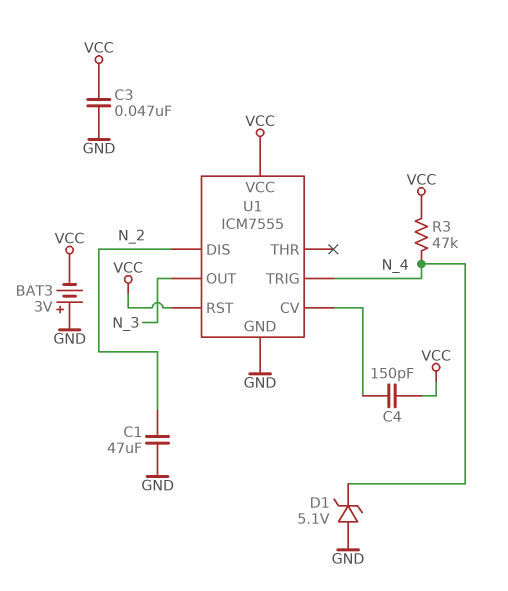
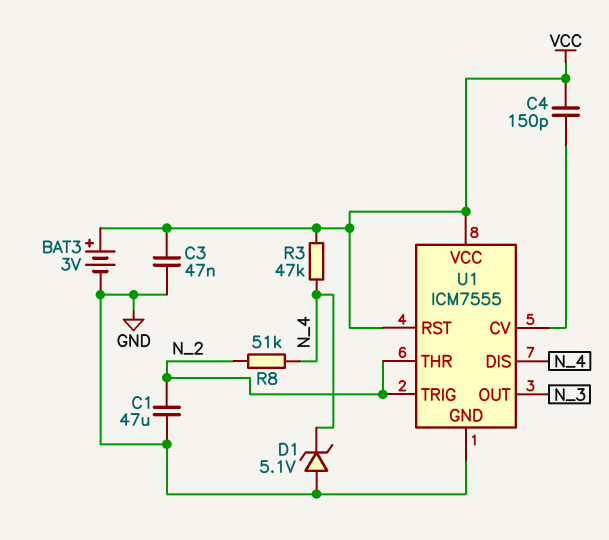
BAT3: 3V (plus GND, minus VCC) -> 3V (plus VCC, minus GND)
R8: none -> 51k (N_2, N_4)
U1 pin DIS: N_2 -> N_4
U1 pin THR: none -> N_2
U1 pin TRIG: N_4 -> N_2

